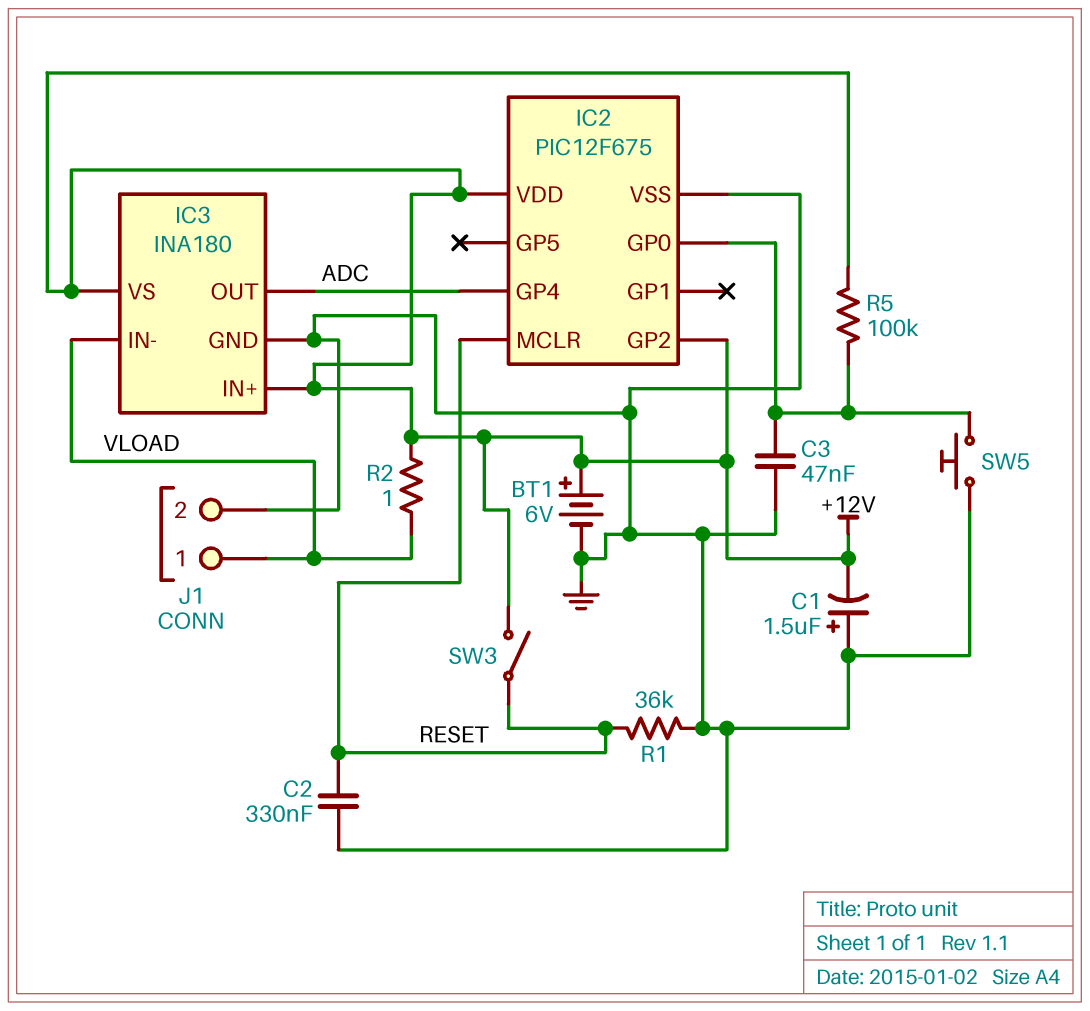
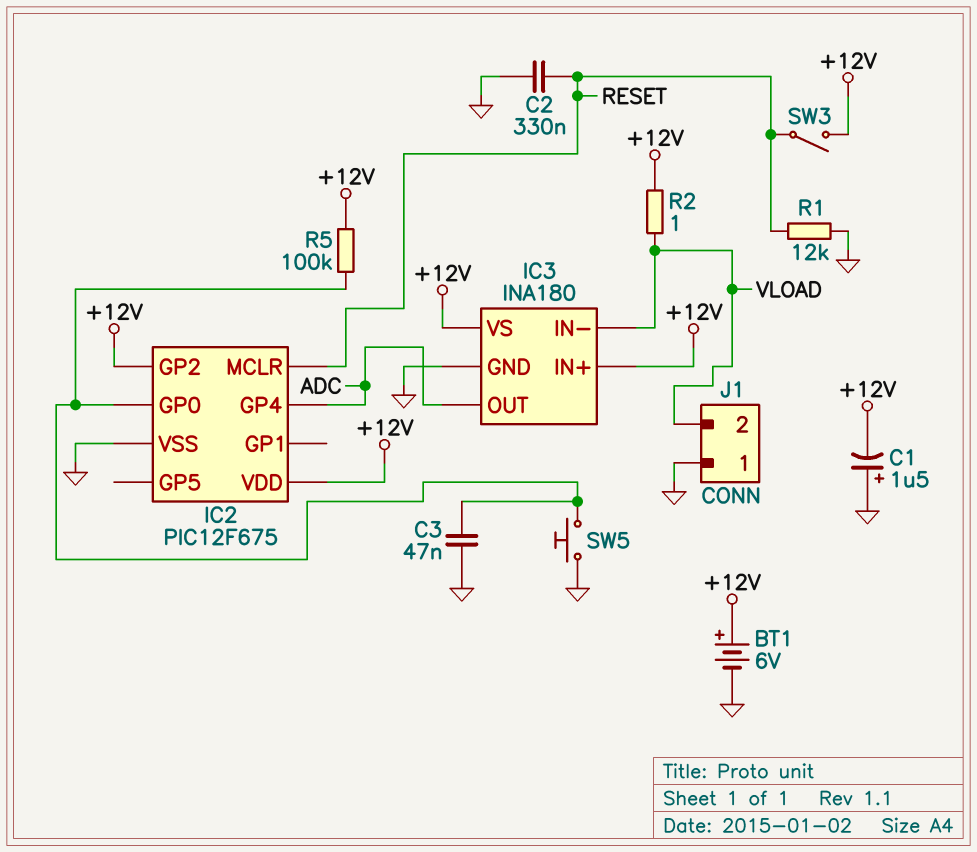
J1 pin 1: VLOAD -> GND
J1 pin 2: GND -> VLOAD
R1: 36k (GND, RESET) -> 12k (GND, RESET)

